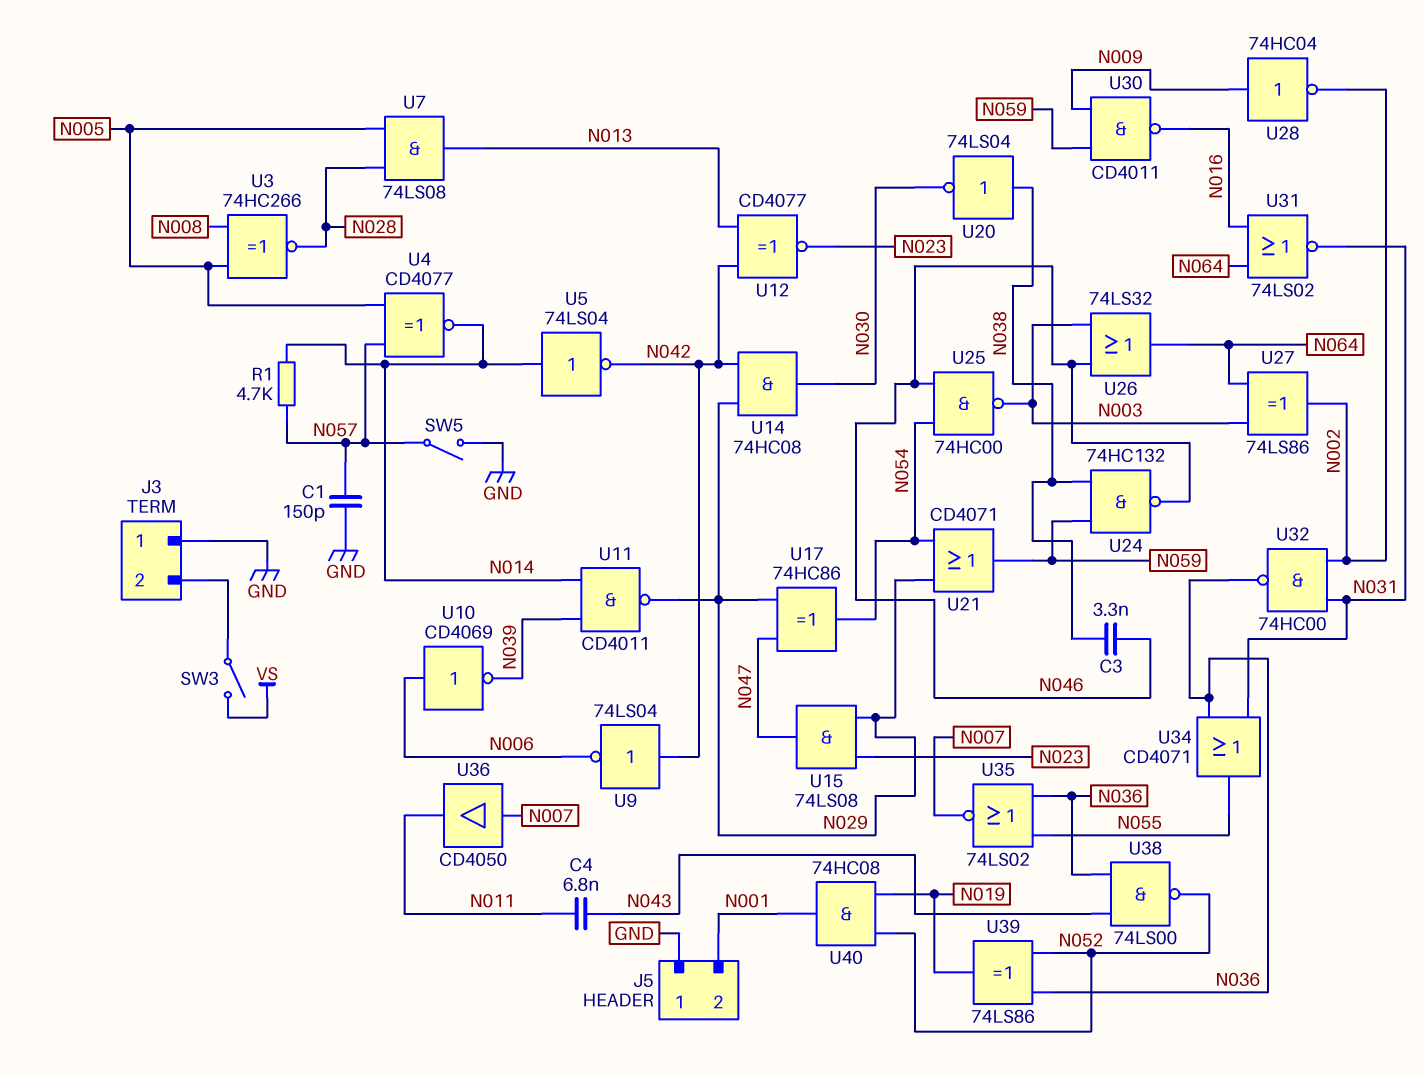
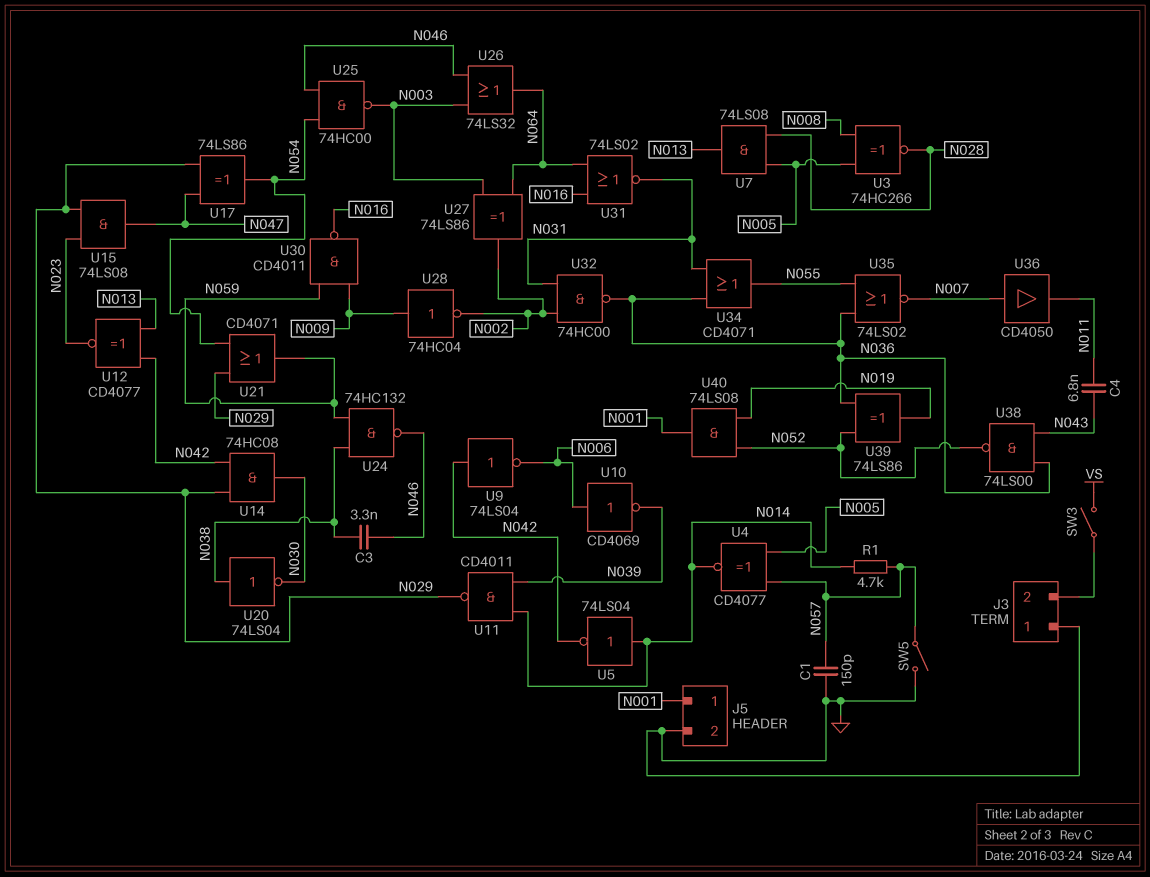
J5 pin 1: GND -> N001
J5 pin 2: N001 -> GND
U17: XOR 74HC86 (in N029, in N047, out N054) -> XOR 74LS86 (in N029, in N047, out N054)
U40: AND 74HC08 (in N019, in N052, out N001) -> AND 74LS08 (in N019, in N052, out N001)

